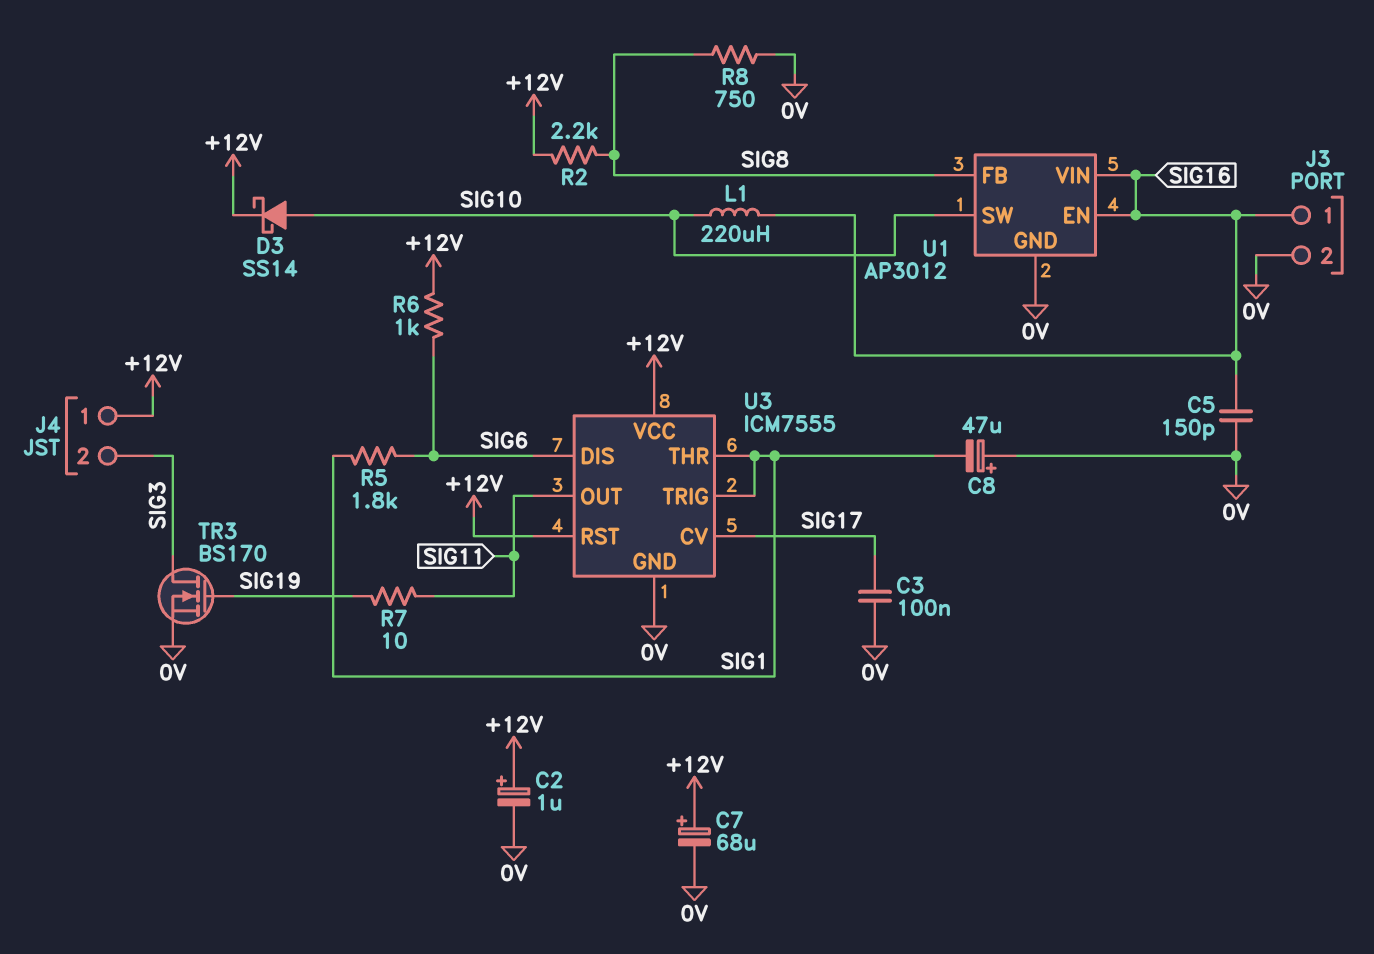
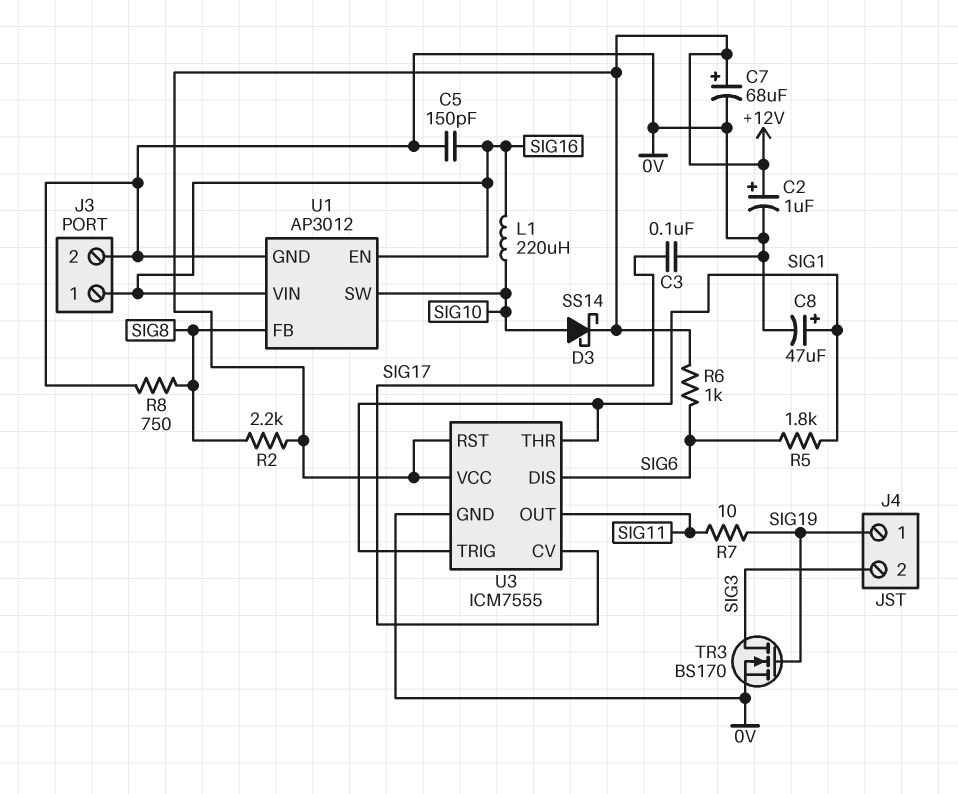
C8: 47uF (plus 0V, minus SIG1) -> 47uF (plus SIG1, minus 0V)
J4 pin 1: +12V -> SIG19

